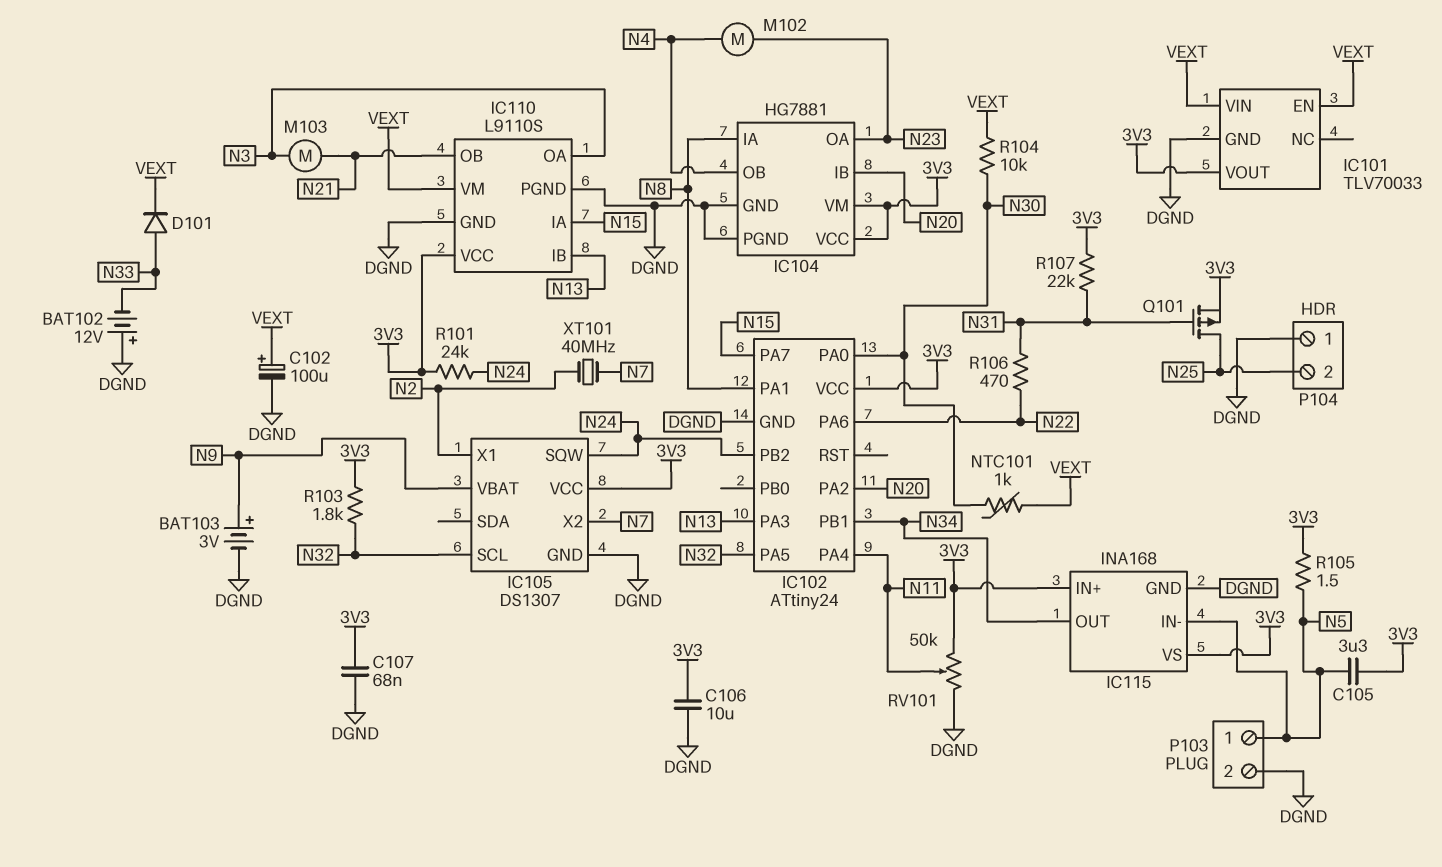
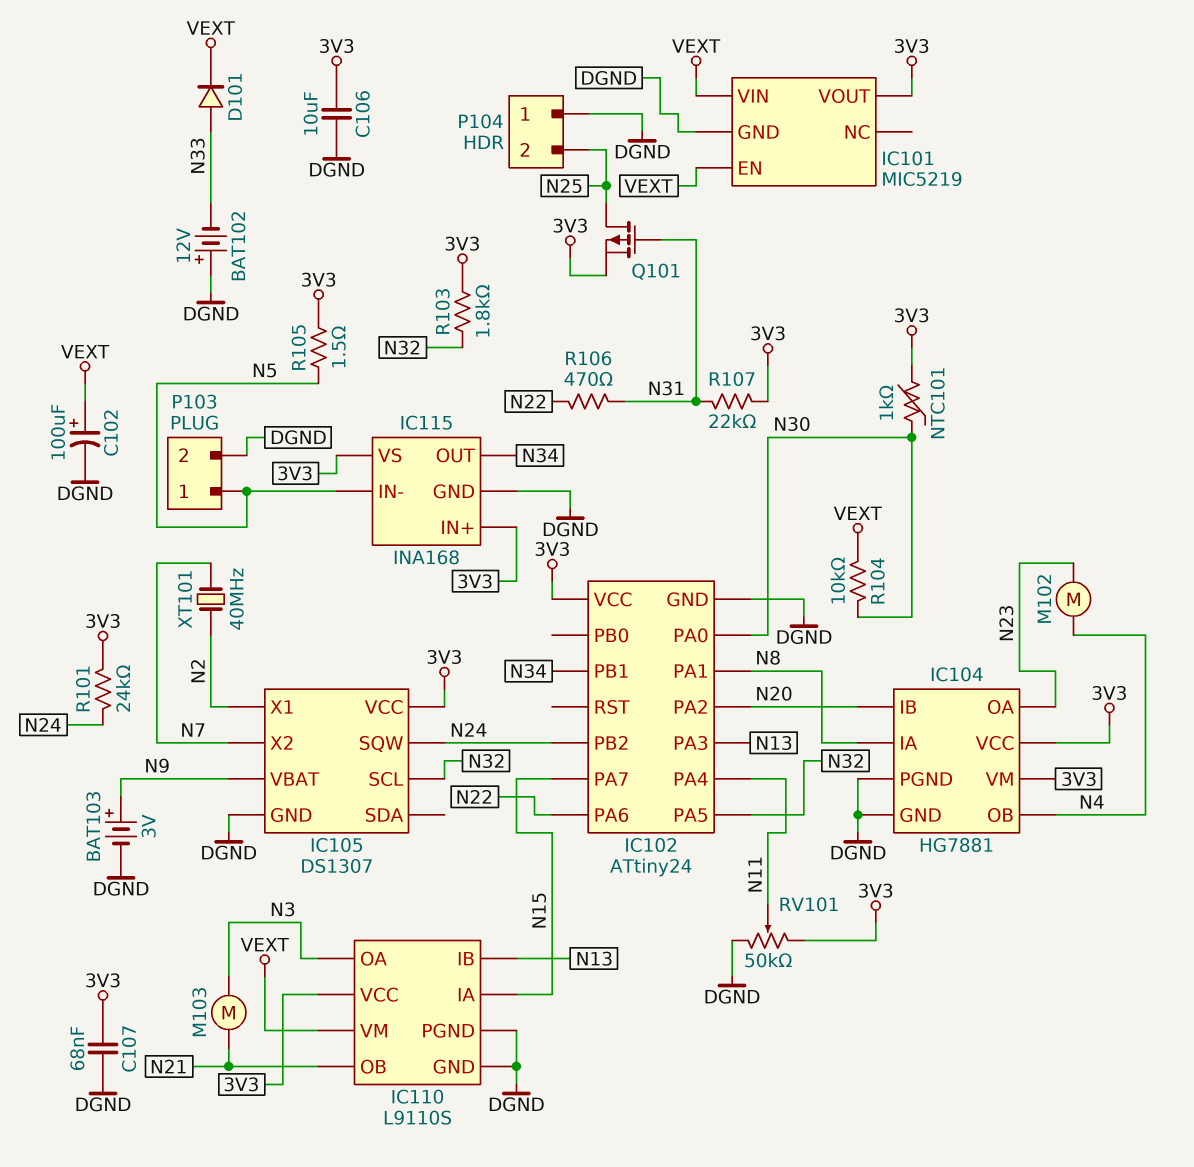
C105: 3.3uF (3V3, N5) -> none
IC101: TLV70033 -> MIC5219
NTC101: 1k (N30, VEXT) -> 1k (3V3, N30)

